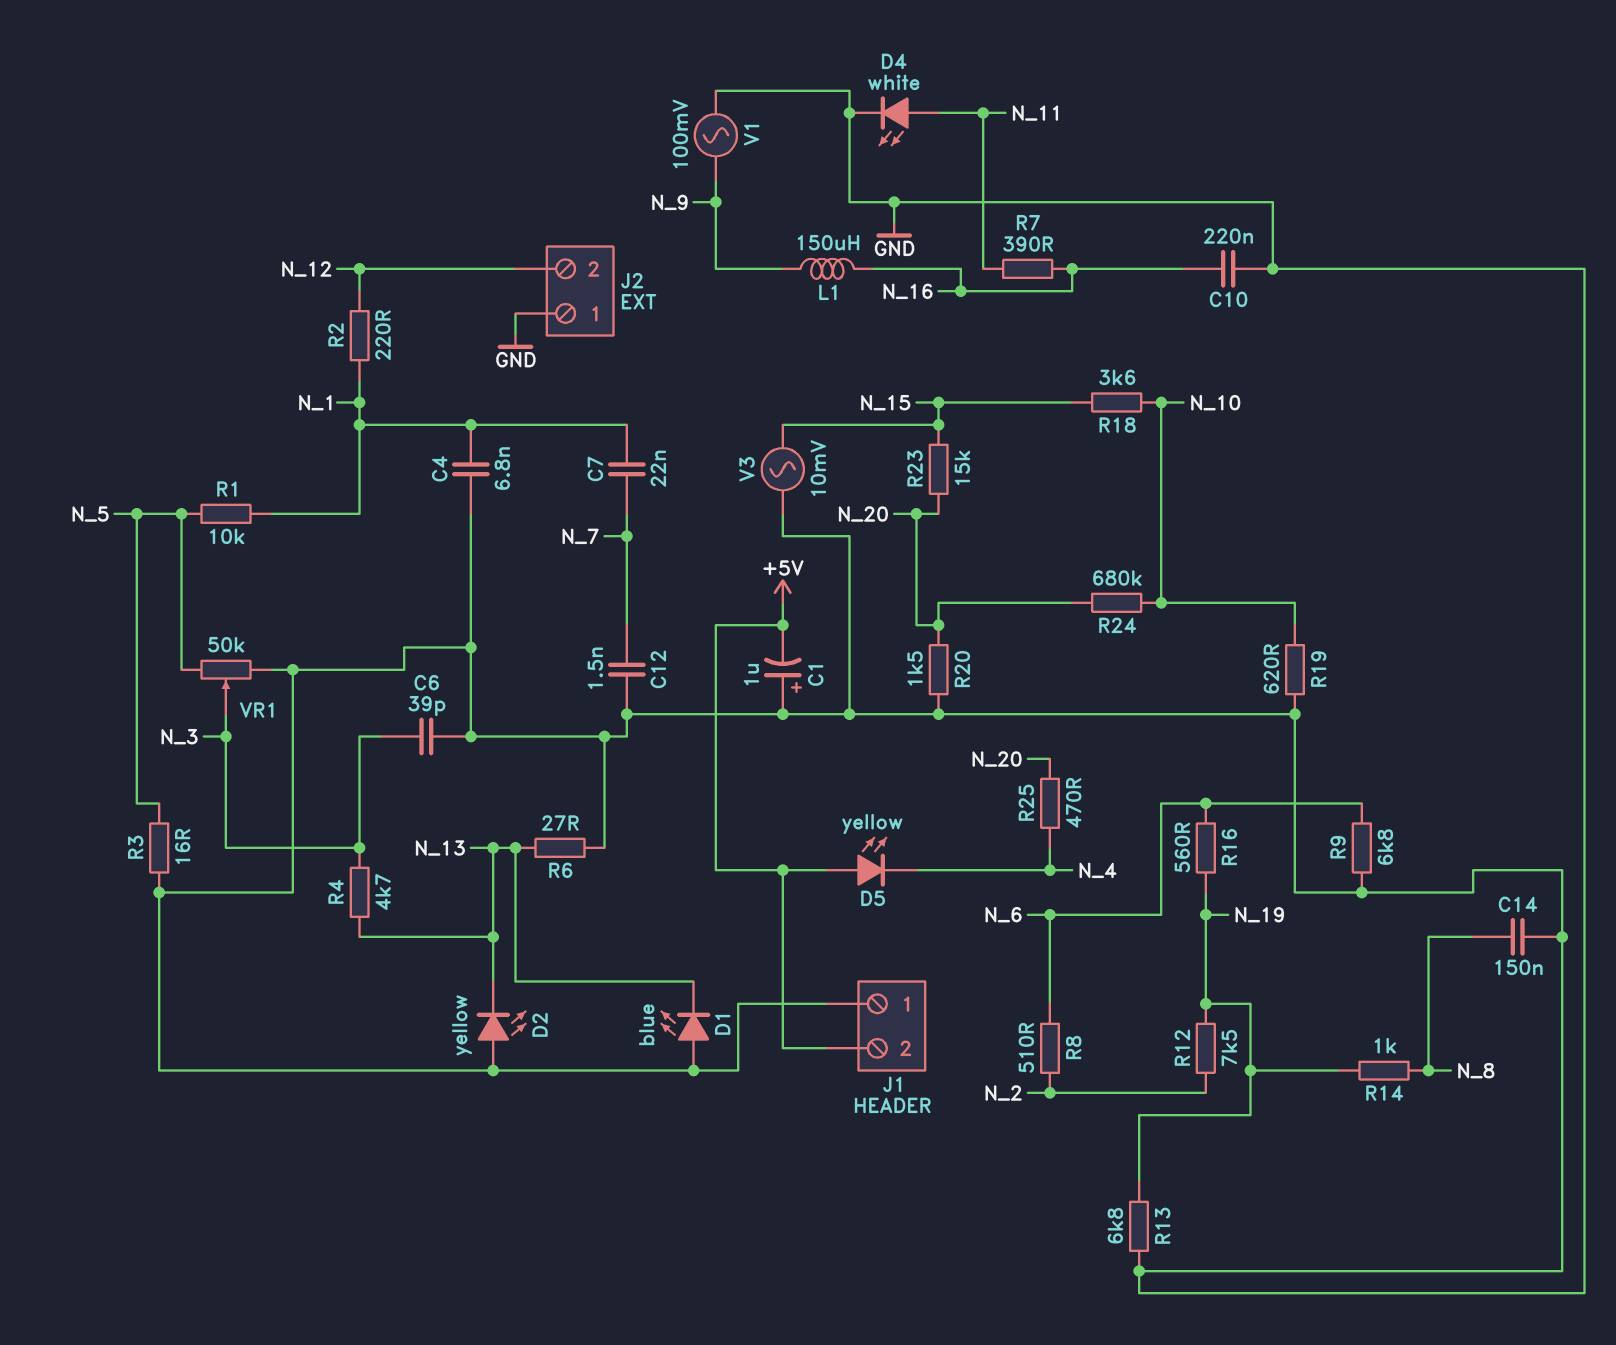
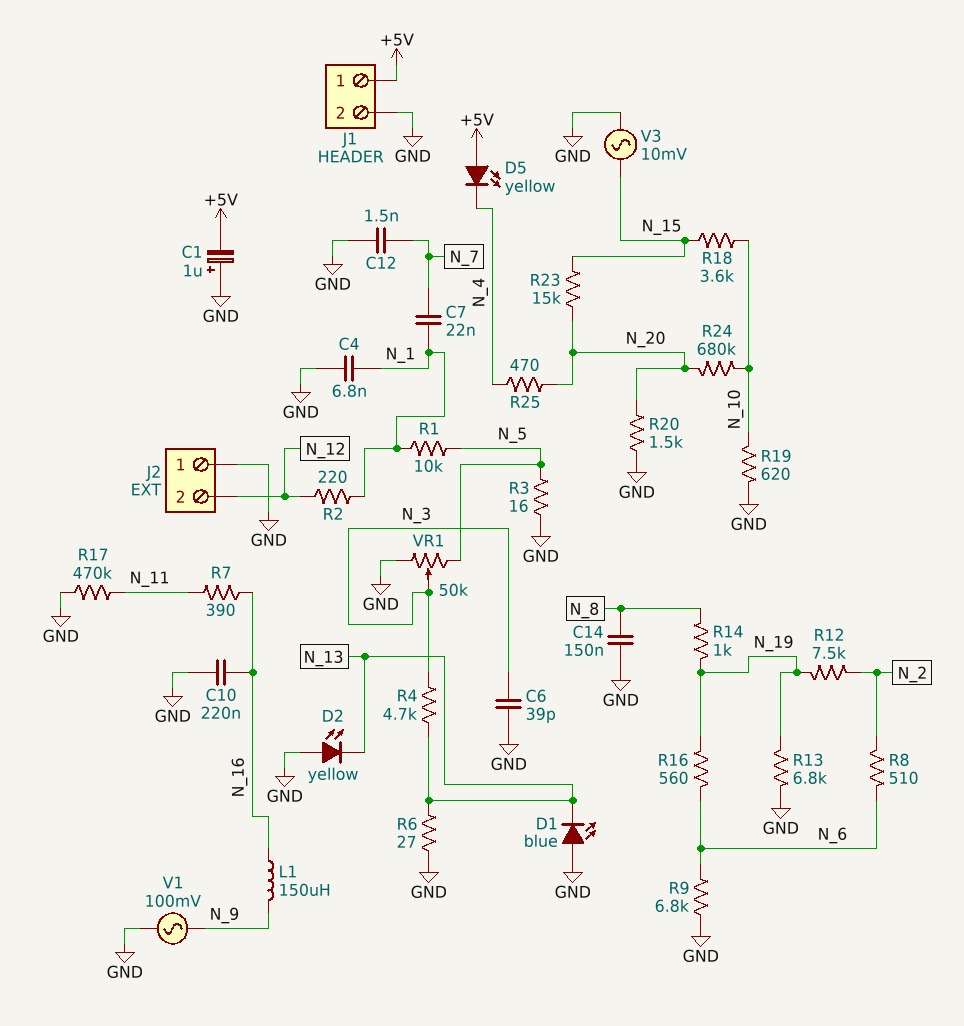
D4: LED white (A N_11, K GND) -> none
J1 pin 1: GND -> +5V
J1 pin 2: +5V -> GND
R17: none -> 470k (GND, N_11)

